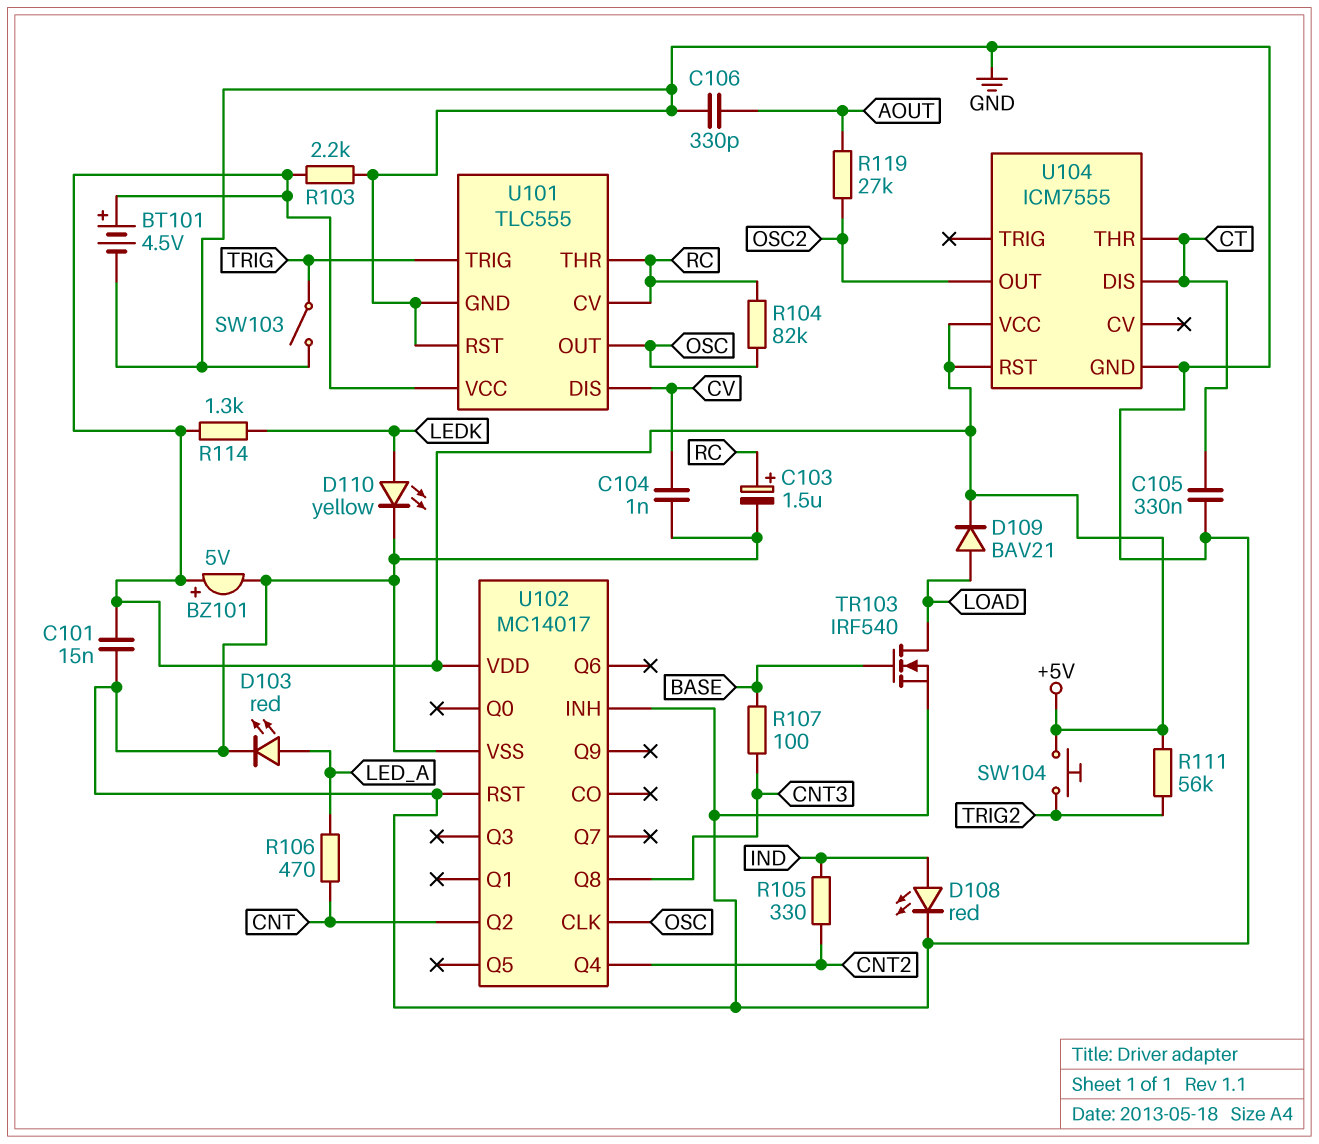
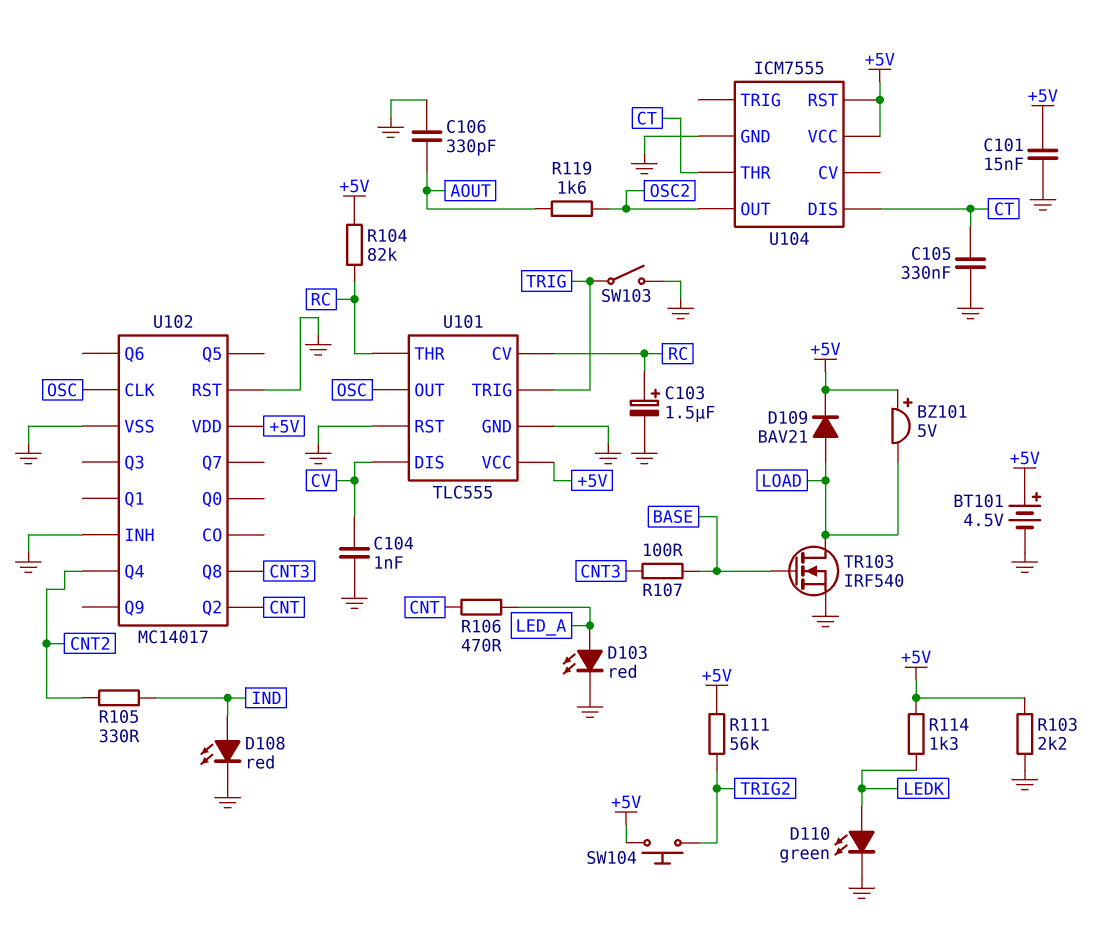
BZ101: buzzer 5V (plus +5V, minus GND) -> buzzer 5V (plus +5V, minus LOAD)
D110: LED yellow (A LEDK, K GND) -> LED green (A LEDK, K GND)
R104: 82k (OSC, RC) -> 82k (+5V, RC)
R119: 27k (AOUT, OSC2) -> 1.6k (AOUT, OSC2)

